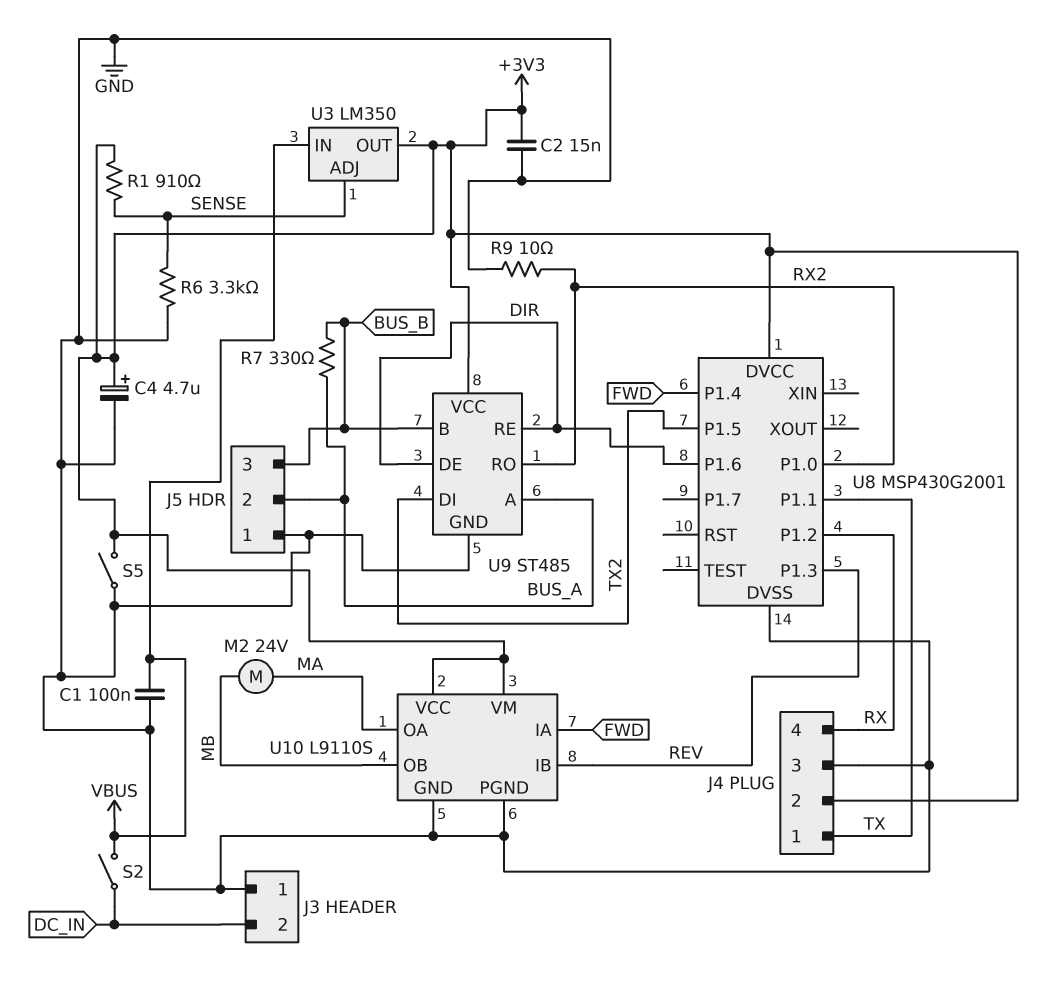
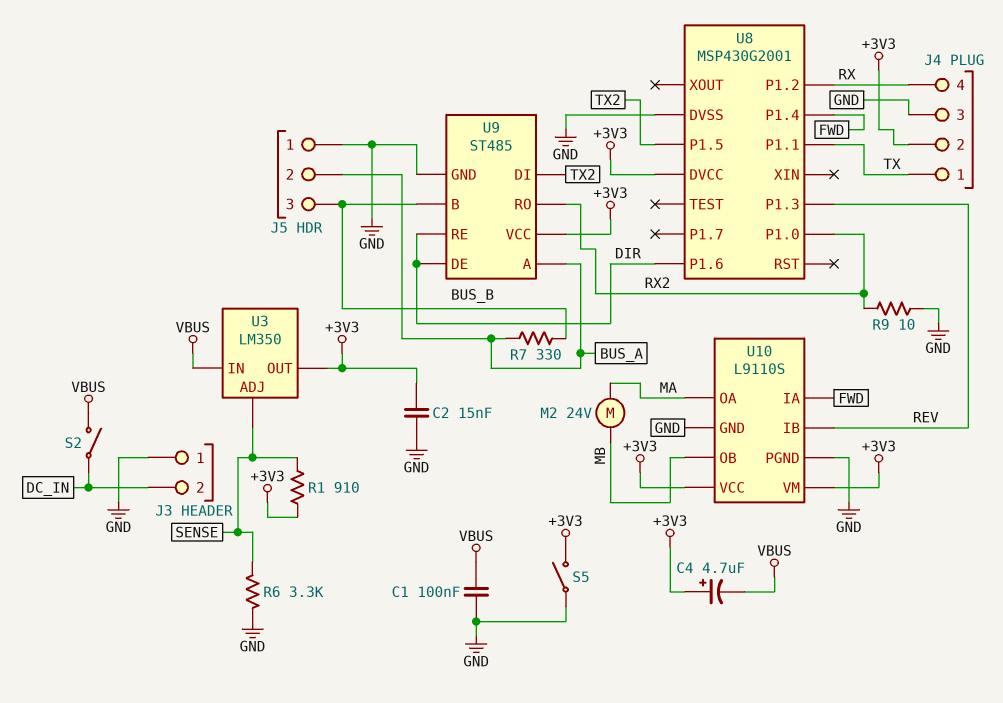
C4: 4.7uF (plus +3V3, minus GND) -> 4.7uF (plus +3V3, minus VBUS)

